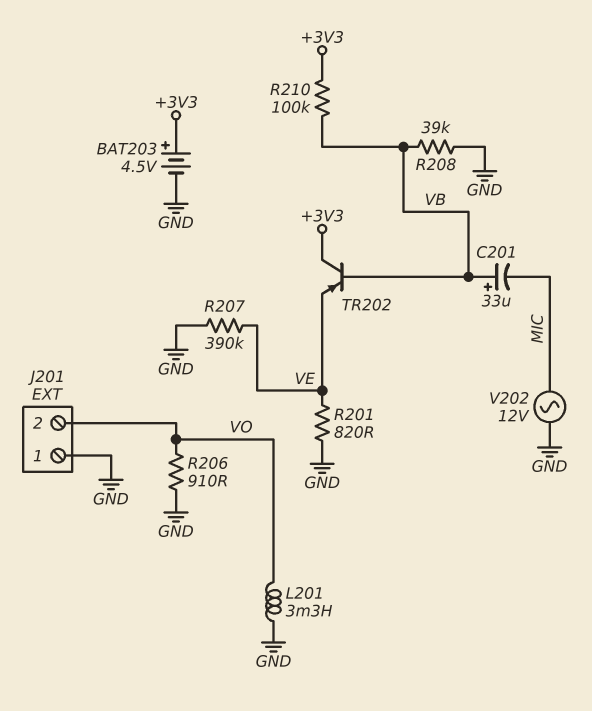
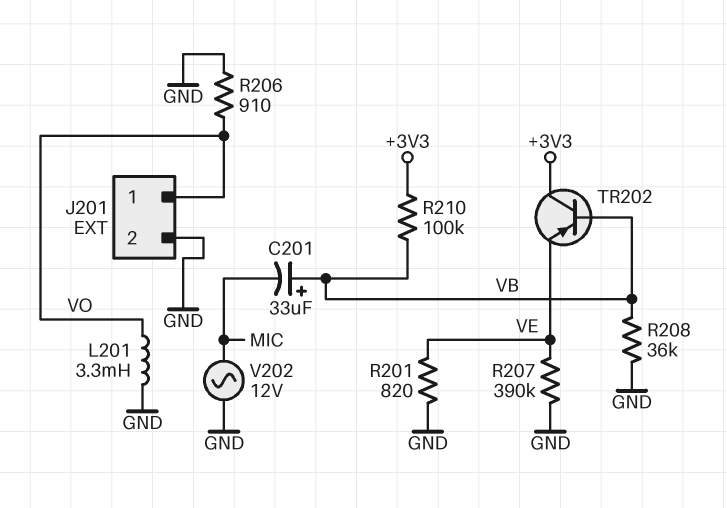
BAT203: 4.5V (plus +3V3, minus GND) -> none
J201 pin 1: GND -> VO
J201 pin 2: VO -> GND
R208: 39k (GND, VB) -> 36k (GND, VB)

